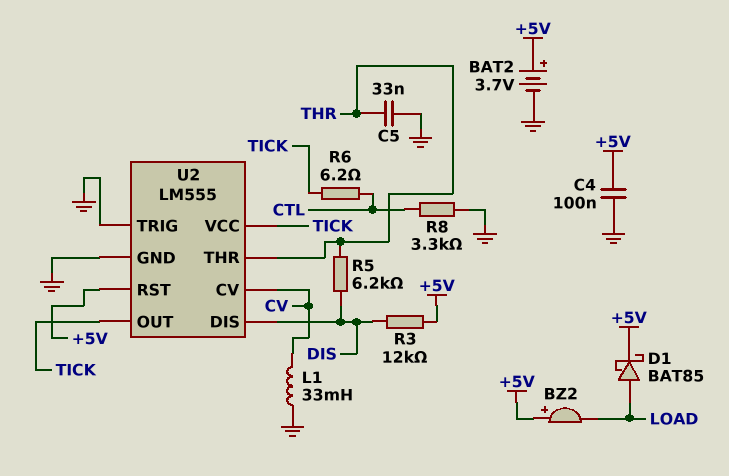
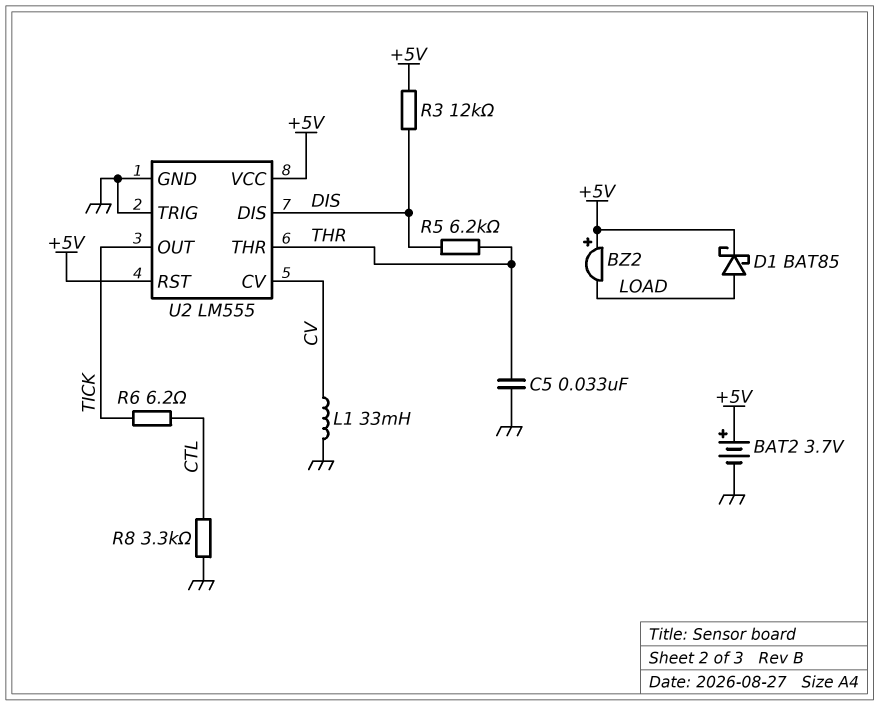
C4: 100nF (+5V, GND) -> none
U2 pin VCC: TICK -> +5V

